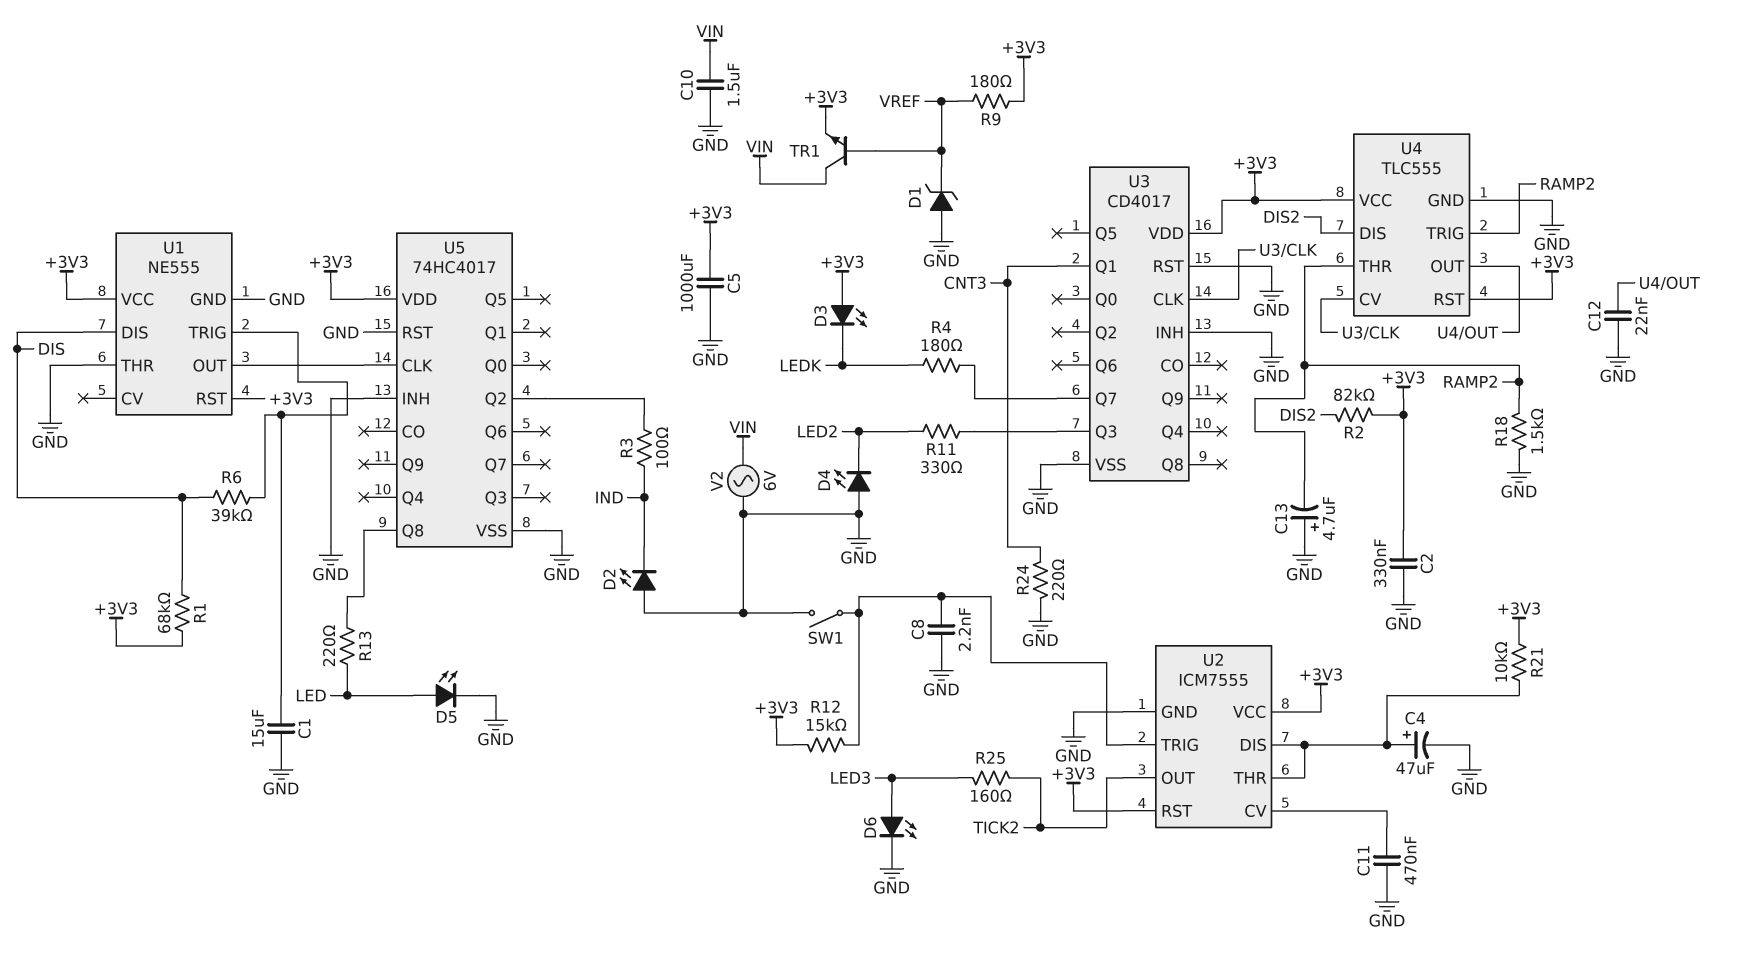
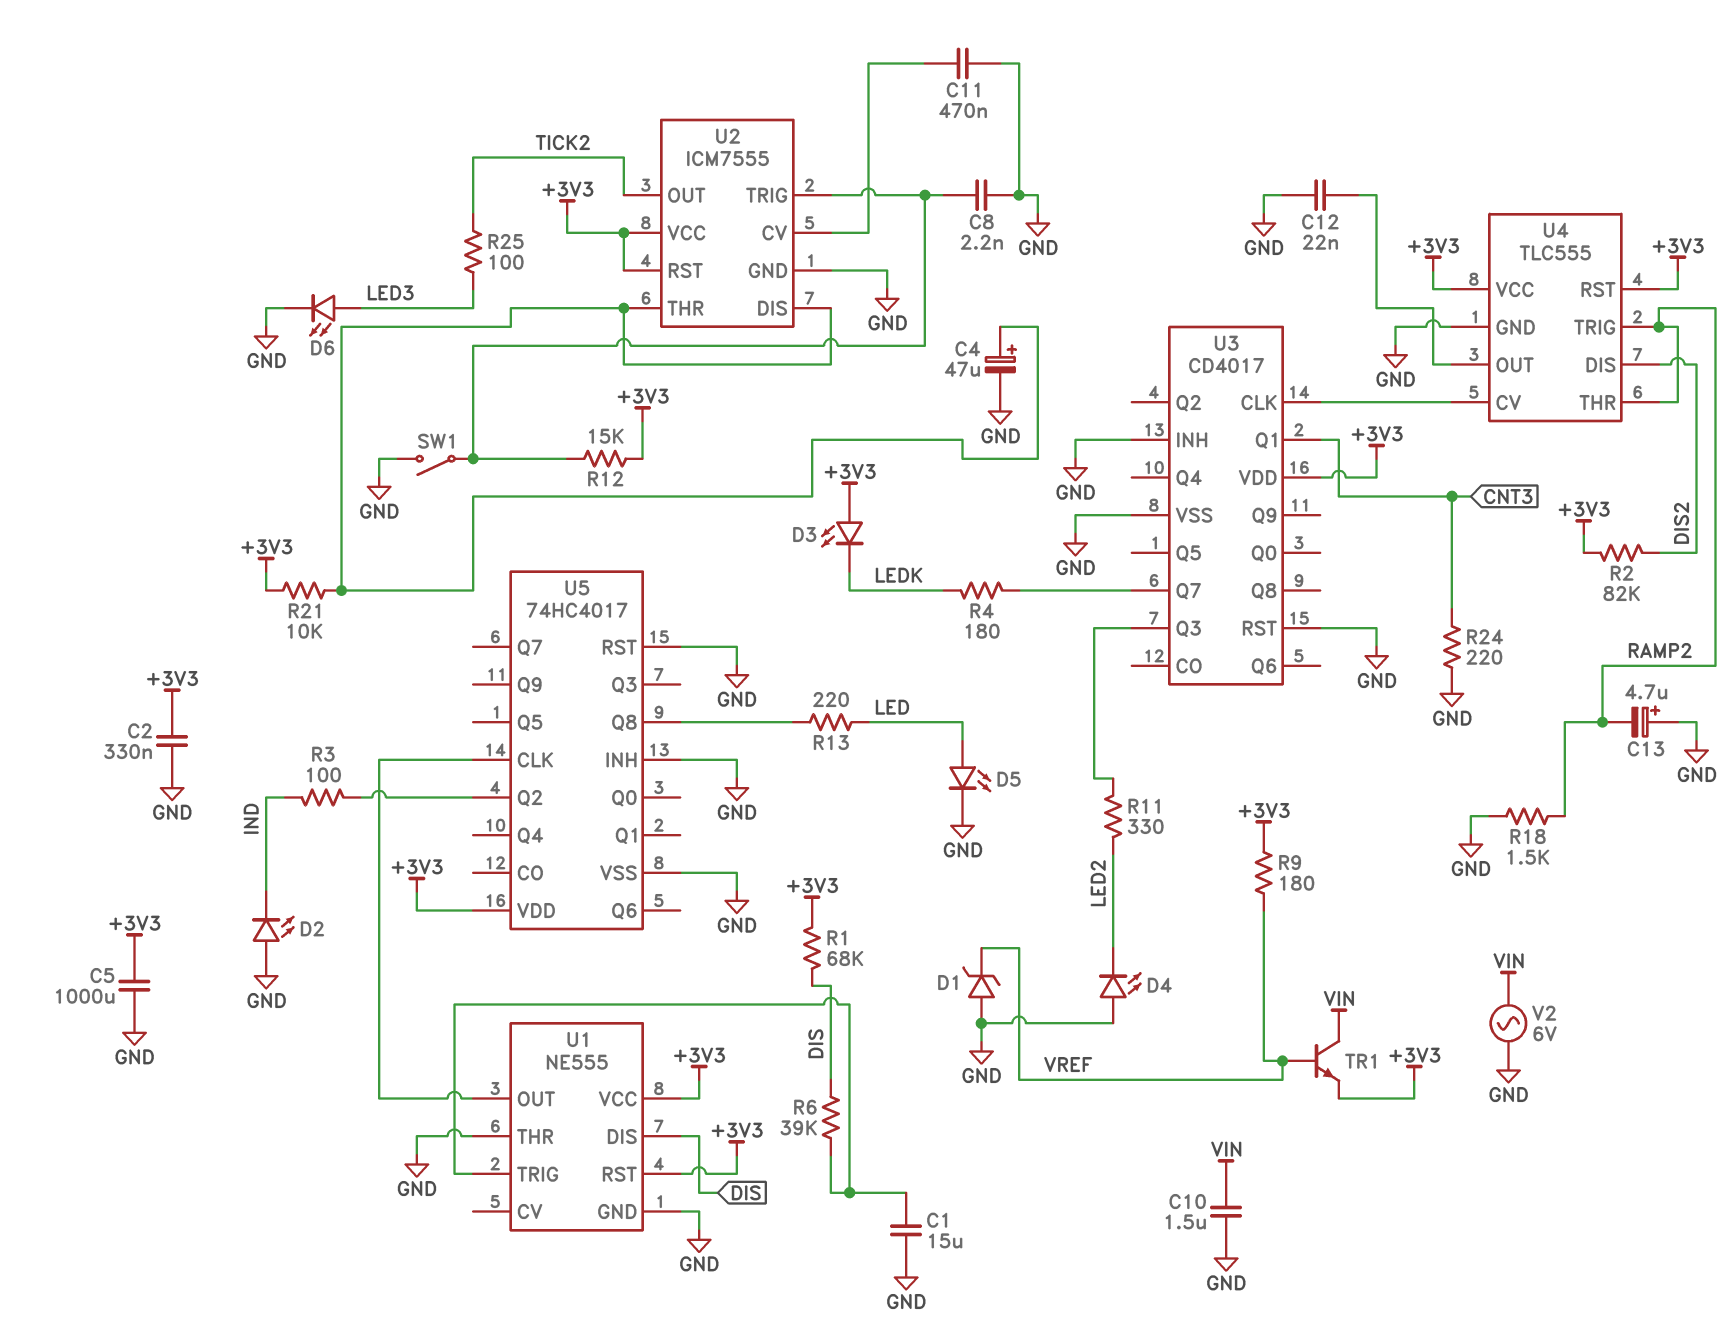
R25: 160 (LED3, TICK2) -> 100 (LED3, TICK2)

